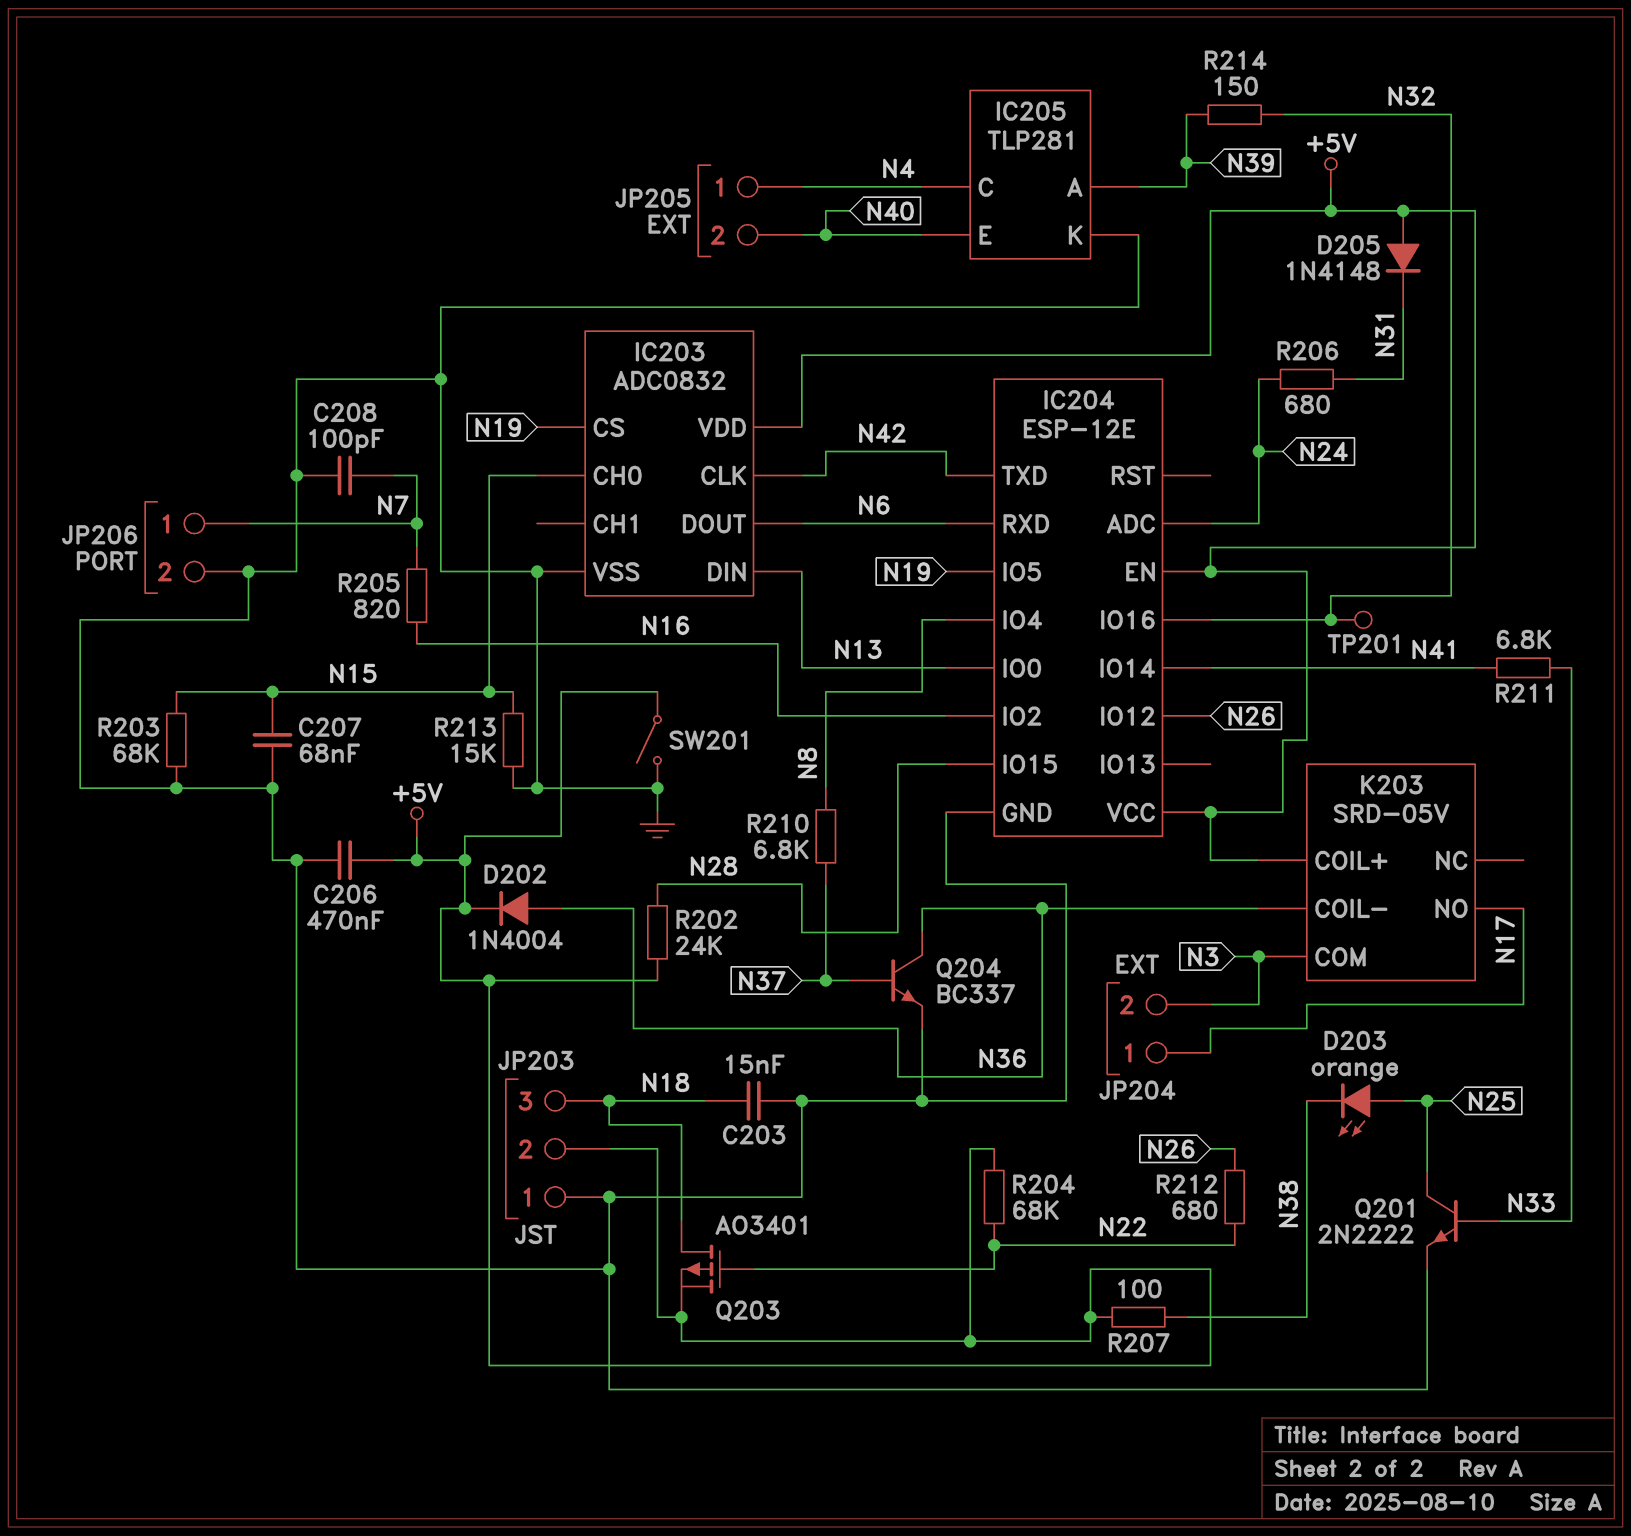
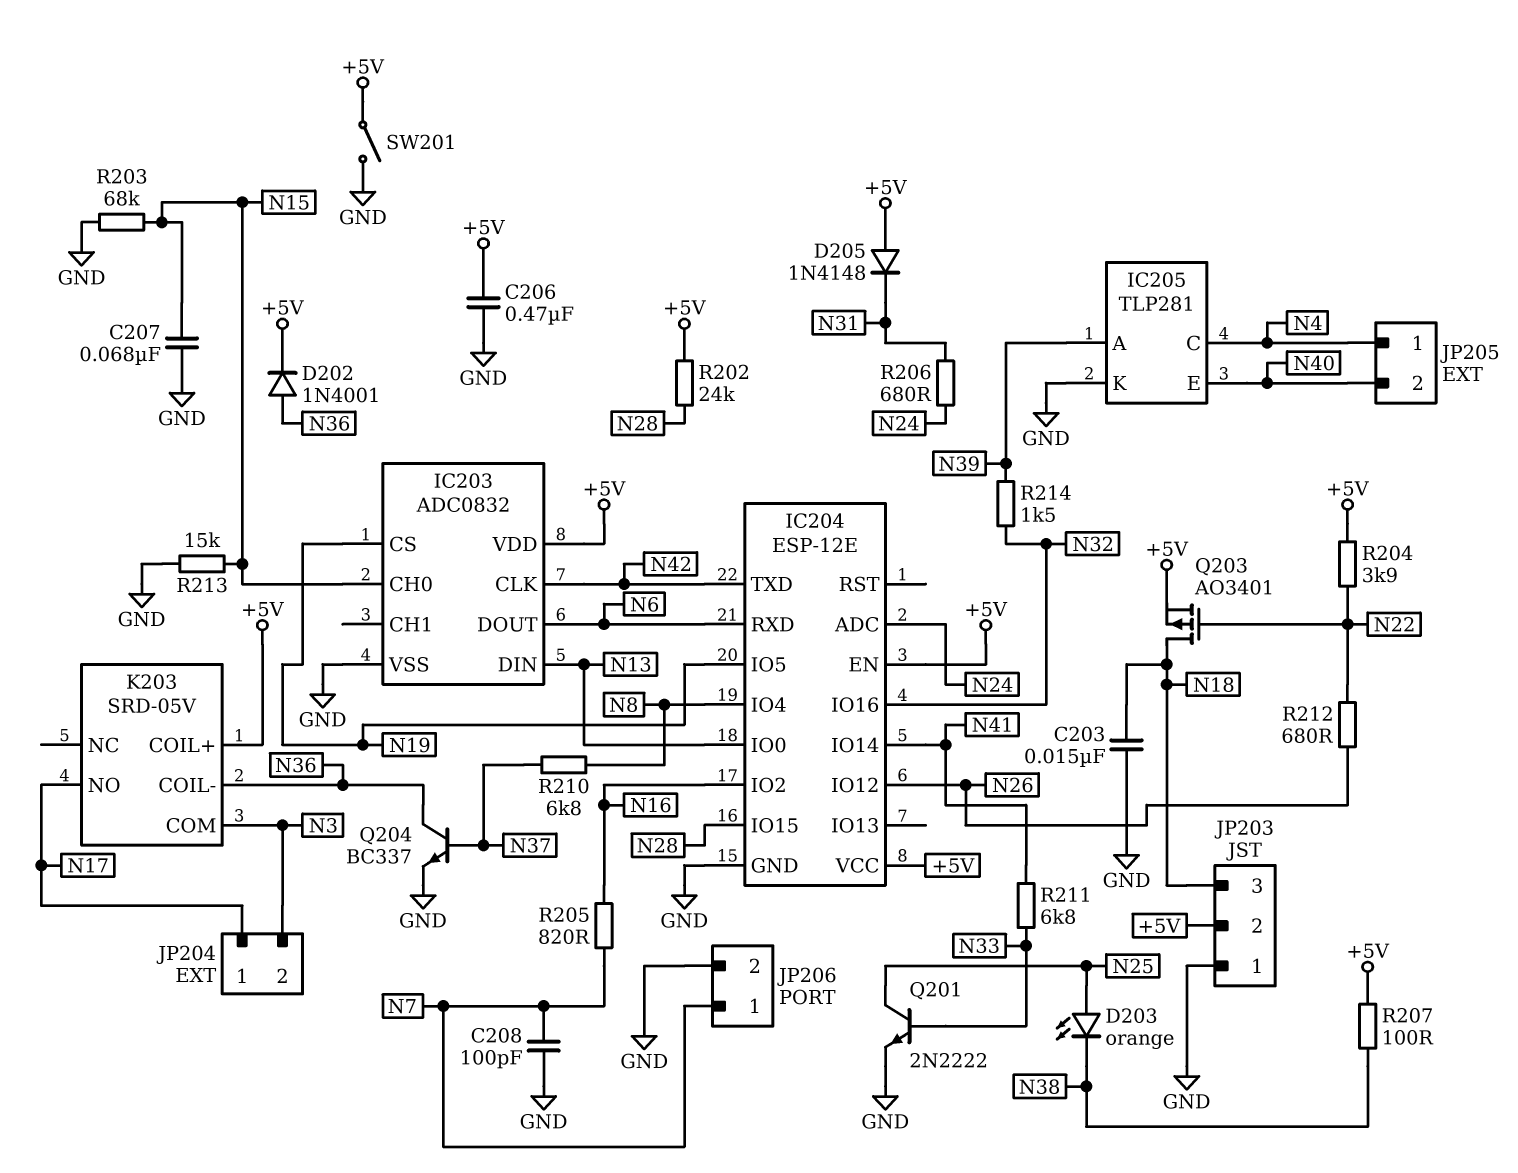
D202: diode 1N4004 (A N36, K +5V) -> diode 1N4001 (A N36, K +5V)
R204: 68k (+5V, N22) -> 3.9k (+5V, N22)
R214: 150 (N32, N39) -> 1.5k (N32, N39)
TP201: test point (N32) -> none

